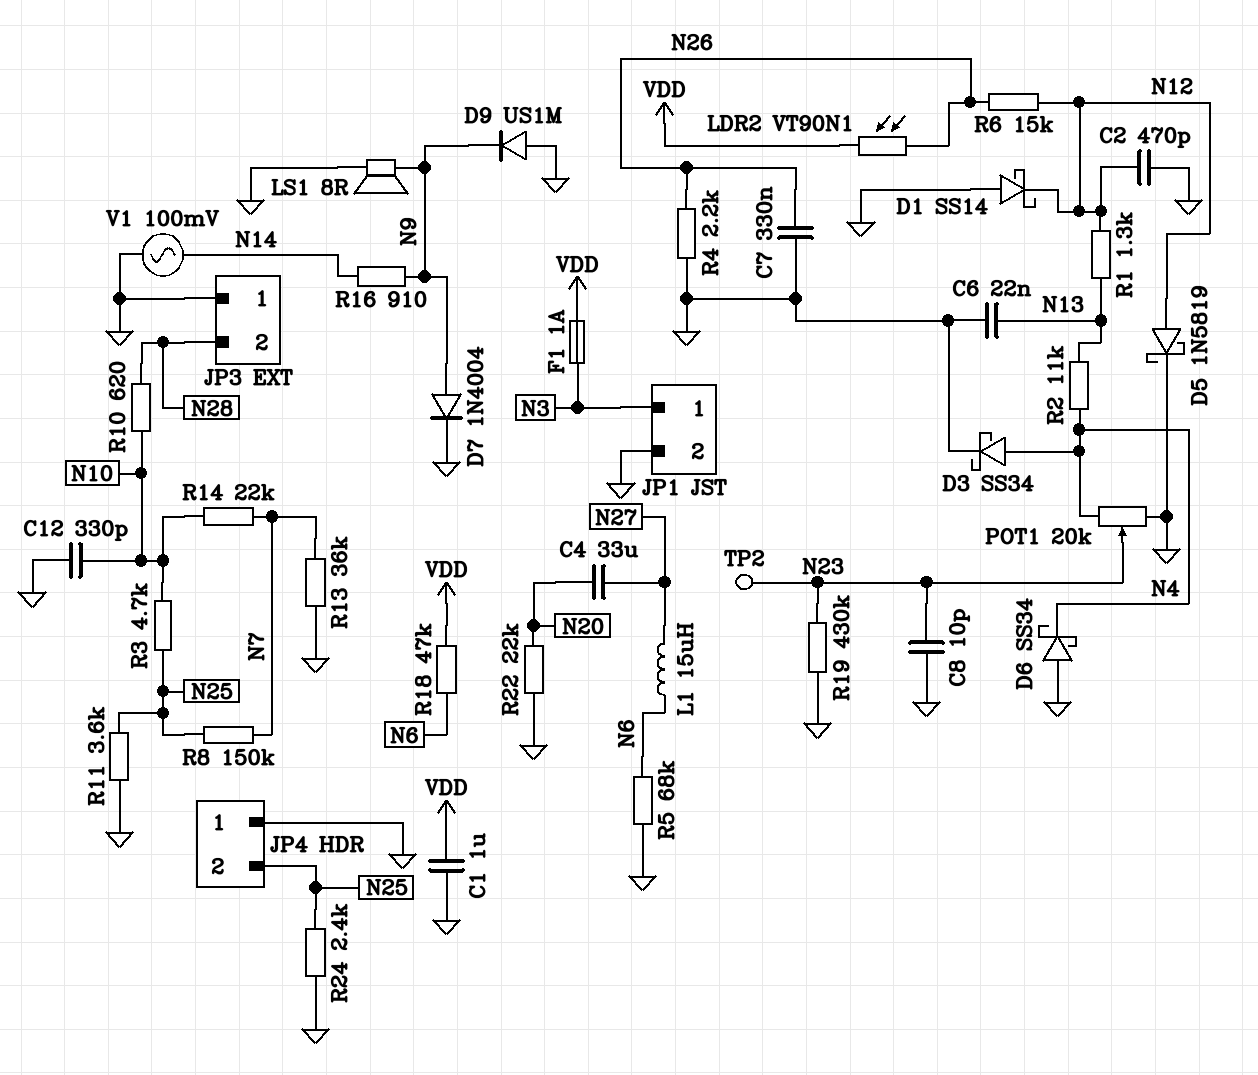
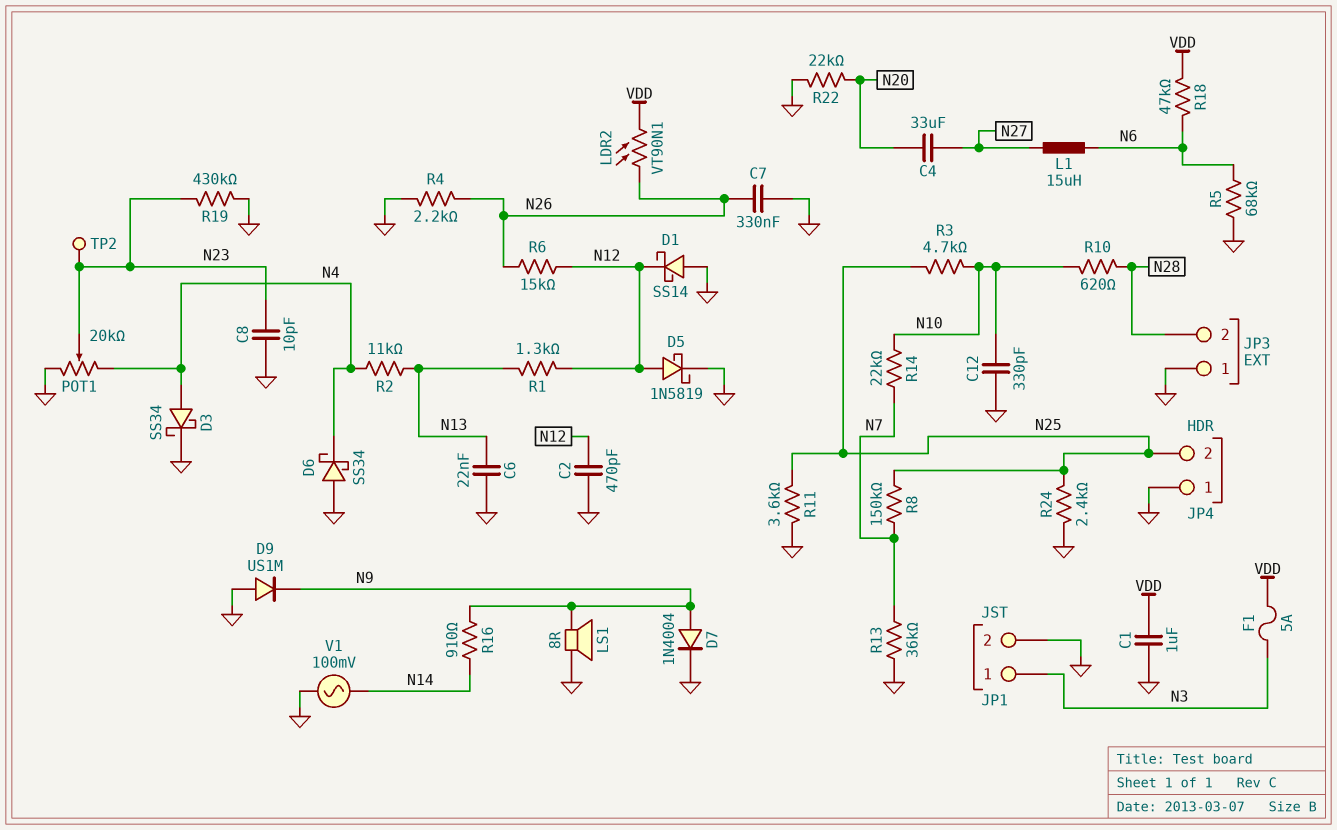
F1: 1A (N3, VDD) -> 5A (N3, VDD)

